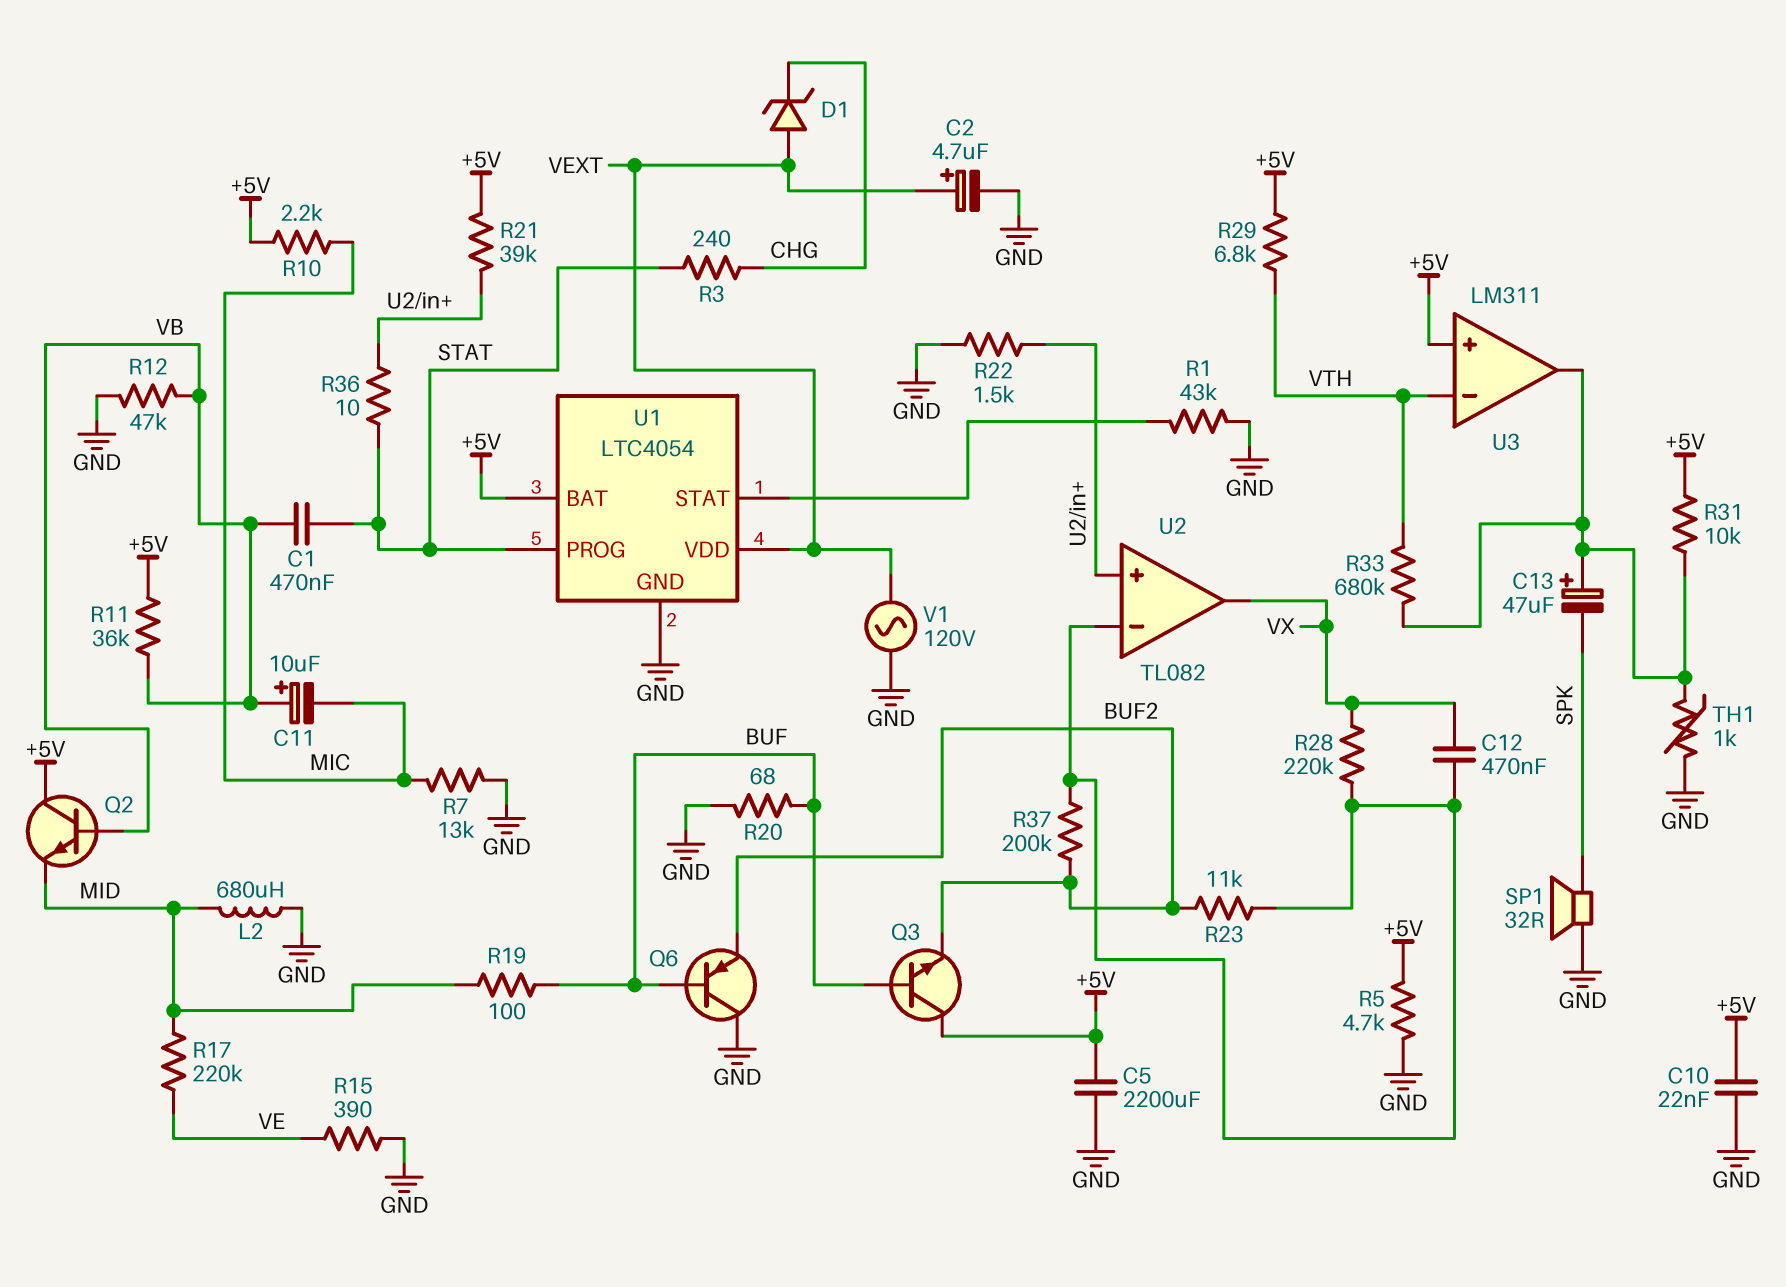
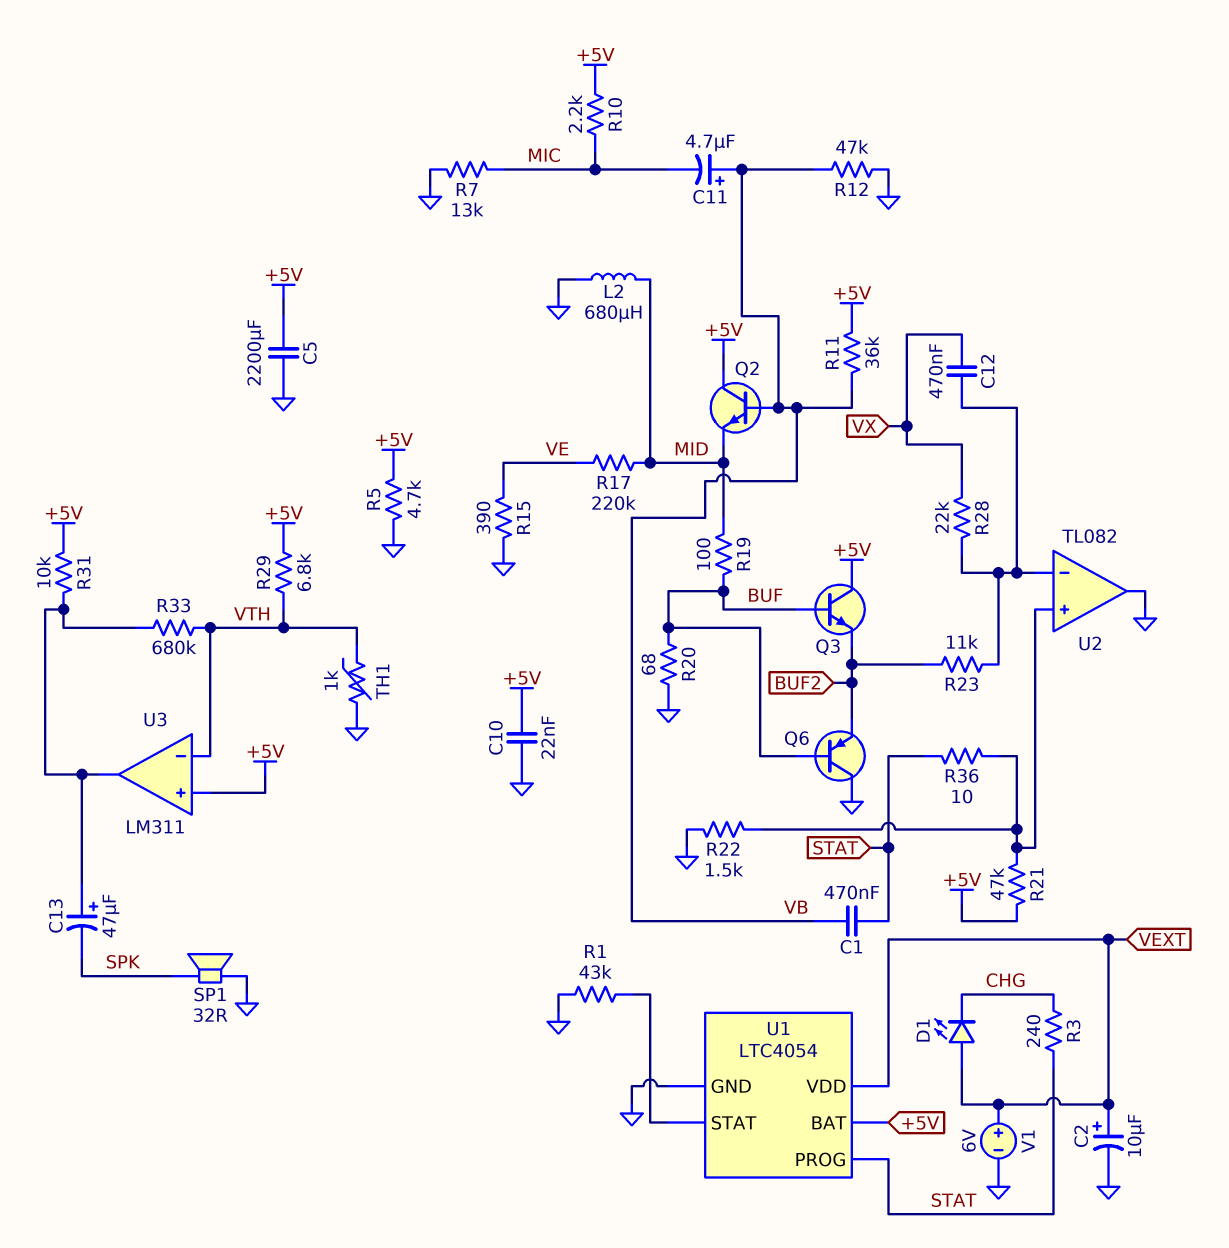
C2: 4.7uF (plus VEXT, minus GND) -> 10uF (plus VEXT, minus GND)
C11: 10uF (plus VB, minus MIC) -> 4.7uF (plus VB, minus MIC)
D1: zener (A VEXT, K CHG) -> LED (A VEXT, K CHG)
R21: 39k (+5V, U2/in+) -> 47k (+5V, U2/in+)
R28: 220k (U2/in-, VX) -> 22k (U2/in-, VX)
R37: 200k (BUF2, U2/in-) -> none
TH1: 1k (GND, U3/out) -> 1k (GND, VTH)
U2 pin out: VX -> GND
V1: AC 120V (GND, VEXT) -> 6V (plus VEXT, minus GND)

